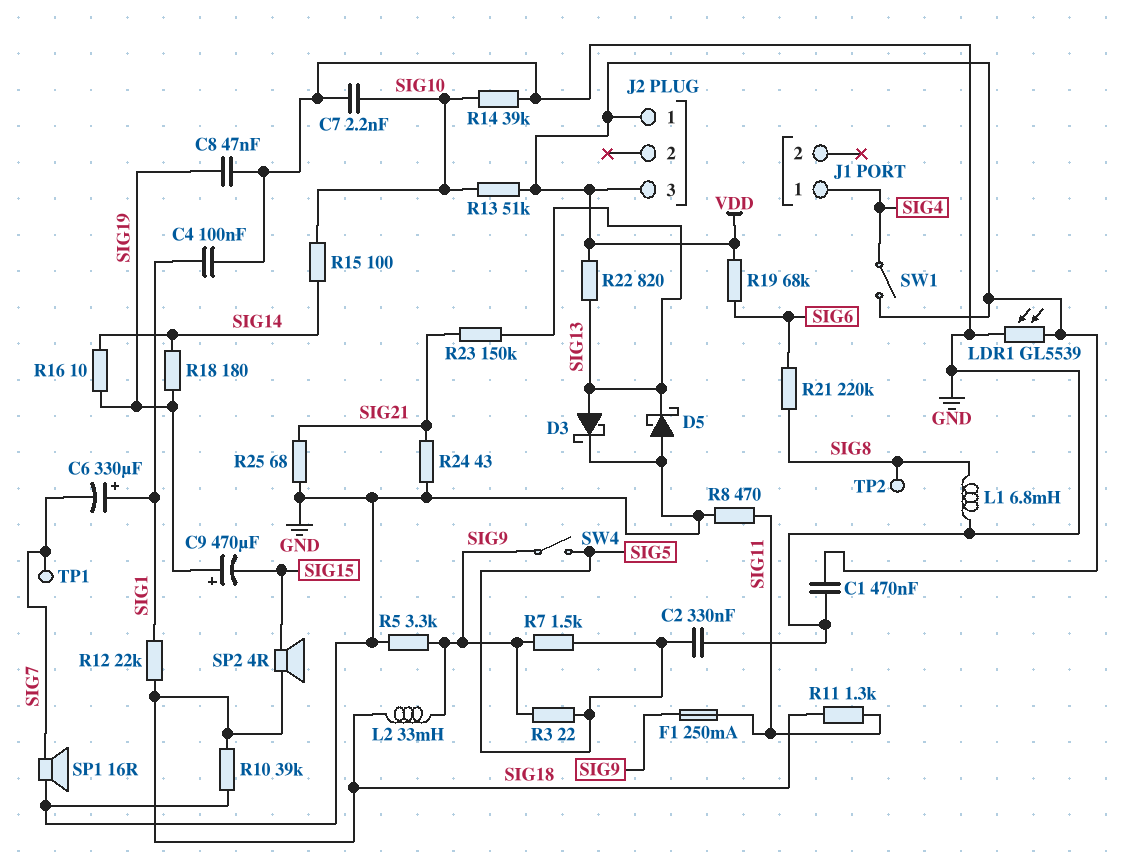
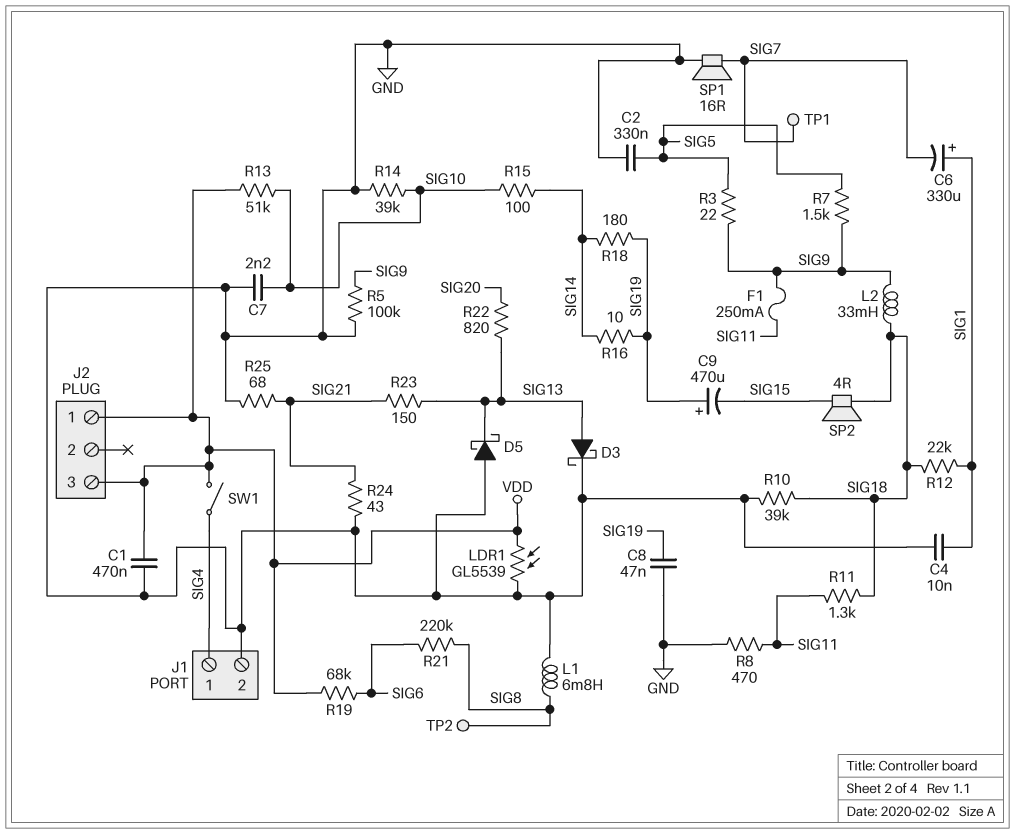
C4: 100nF (GND, SIG1) -> 10nF (GND, SIG1)
J1 pin 2: none -> GND
R5: 3.3k (GND, SIG9) -> 100k (GND, SIG9)
R22: 820 (SIG13, VDD) -> 820 (SIG13, SIG20)
R23: 150k (SIG13, SIG21) -> 150 (SIG13, SIG21)
SW4: switch (SIG5, SIG9) -> none

